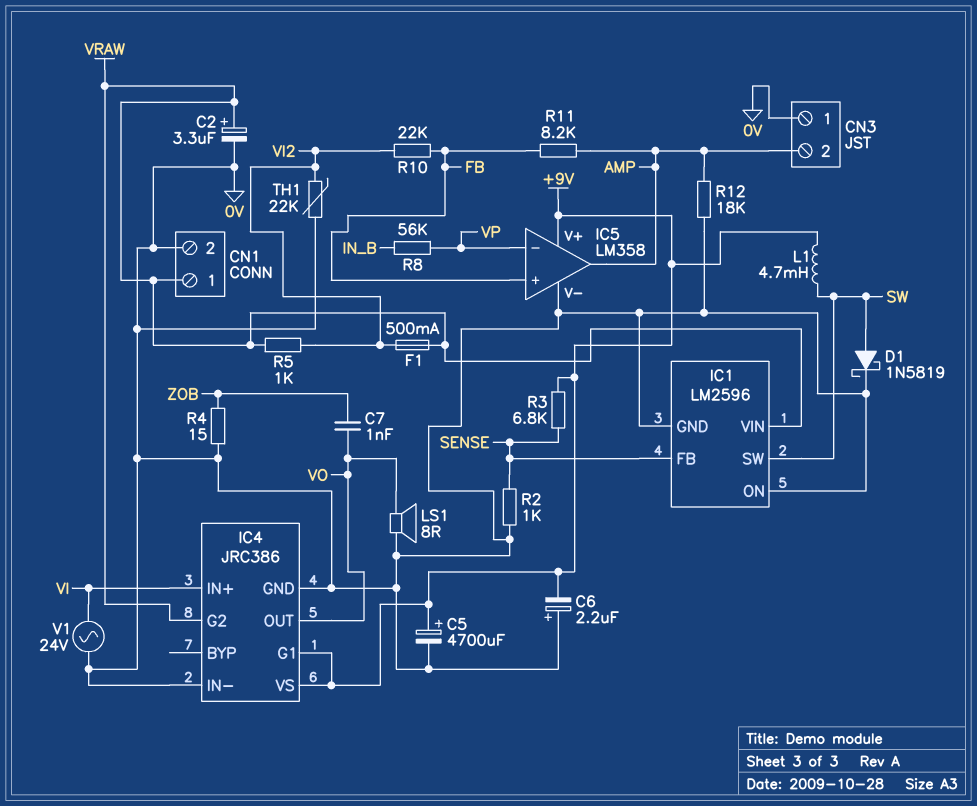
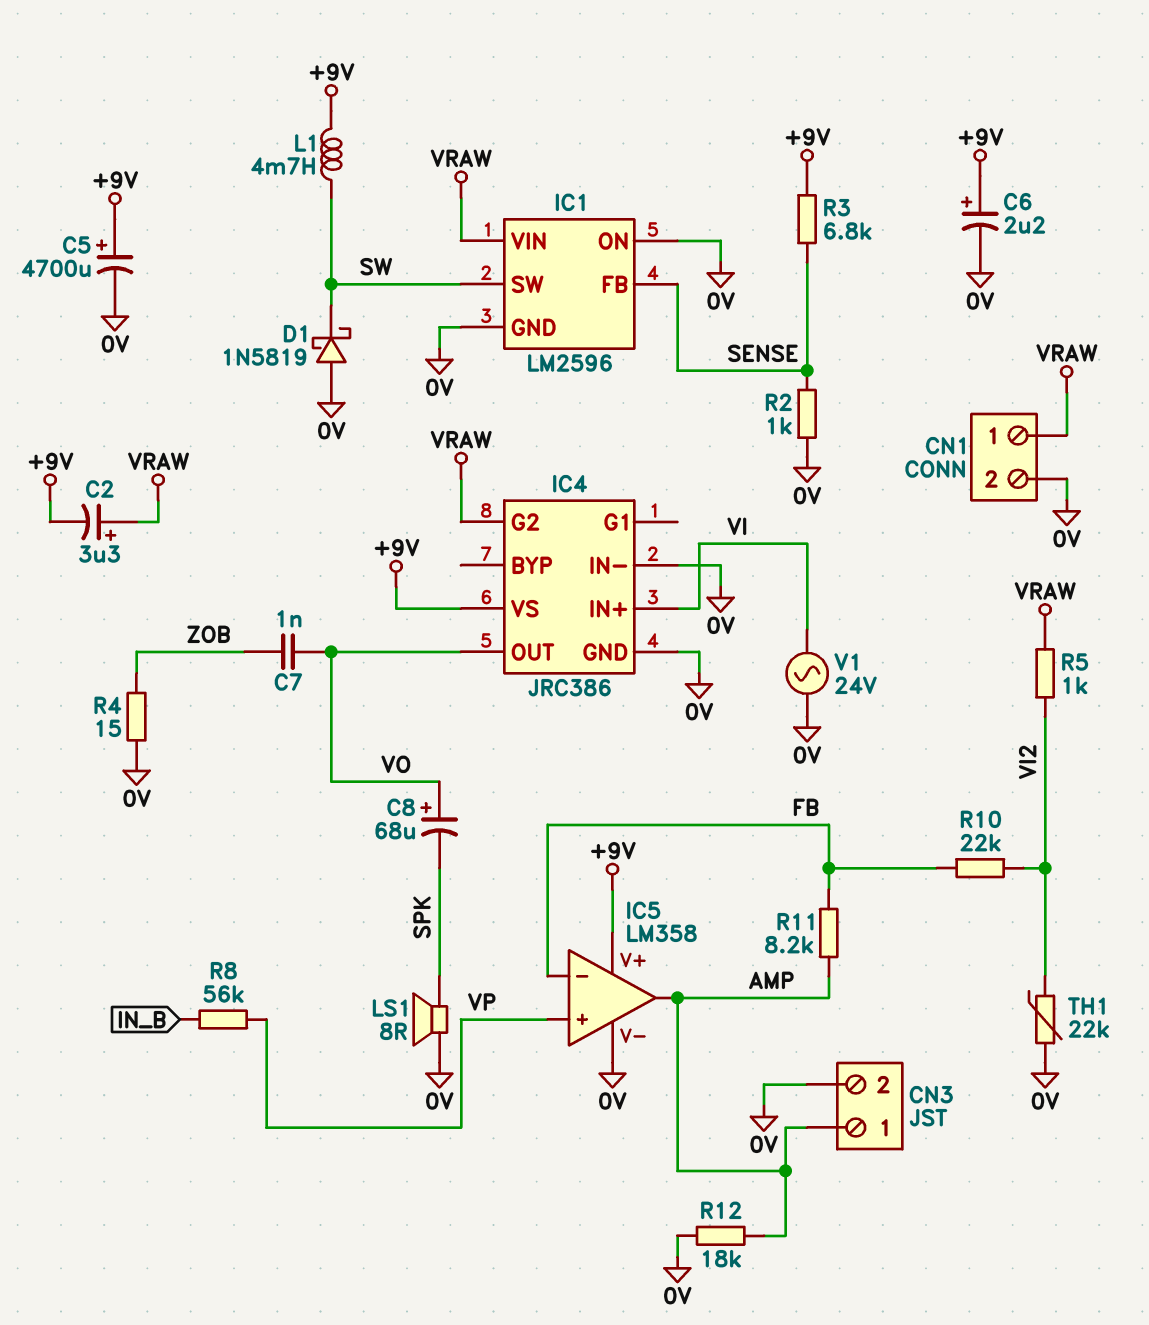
C2: 3.3uF (plus VRAW, minus 0V) -> 3.3uF (plus VRAW, minus +9V)
C6: 2.2uF (plus 0V, minus +9V) -> 2.2uF (plus +9V, minus 0V)
C8: none -> 68uF (plus VO, minus SPK)
CN3 pin 1: 0V -> AMP
CN3 pin 2: AMP -> 0V
D1: schottky 1N5819 (A SW, K 0V) -> schottky 1N5819 (A 0V, K SW)
F1: 500mA (VI2, VRAW) -> none
IC4 pin G1: +9V -> none
IC5 pin in+: FB -> VP
IC5 pin in-: VP -> FB
LS1: speaker 8R (0V, VO) -> speaker 8R (0V, SPK)

